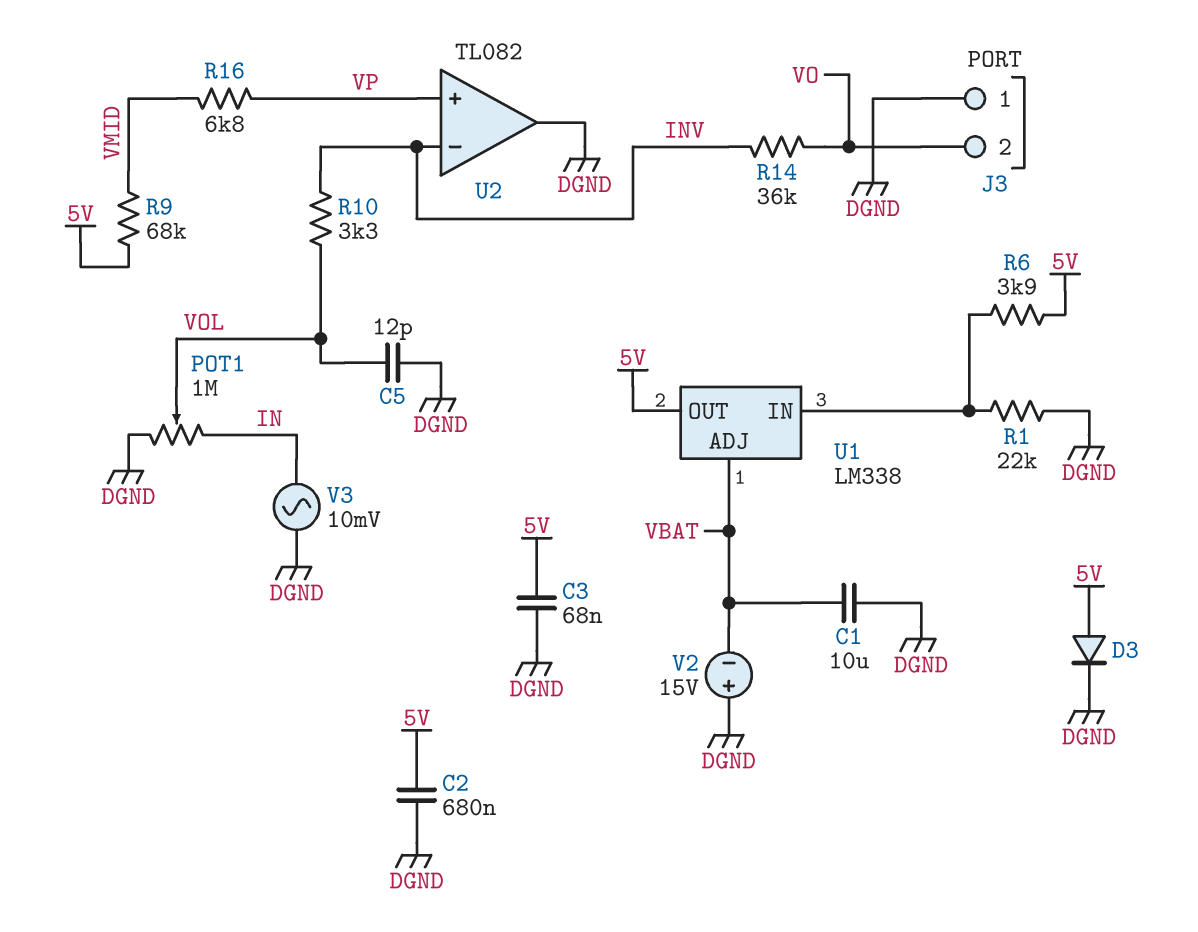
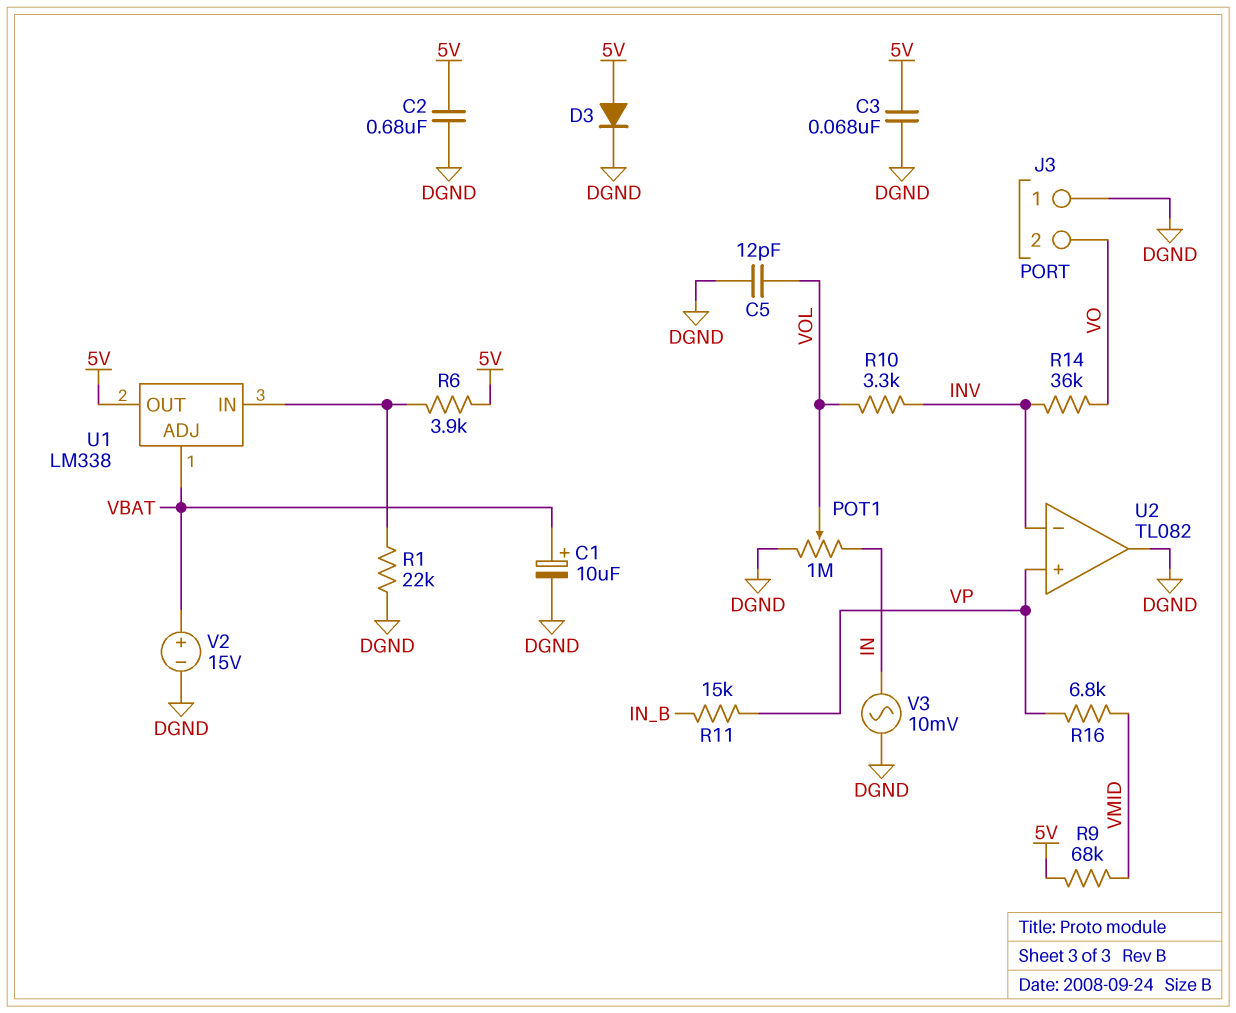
C1: 10uF (DGND, VBAT) -> 10uF (plus VBAT, minus DGND)
R11: none -> 15k (IN_B, VP)
V2: 15V (plus DGND, minus VBAT) -> 15V (plus VBAT, minus DGND)

